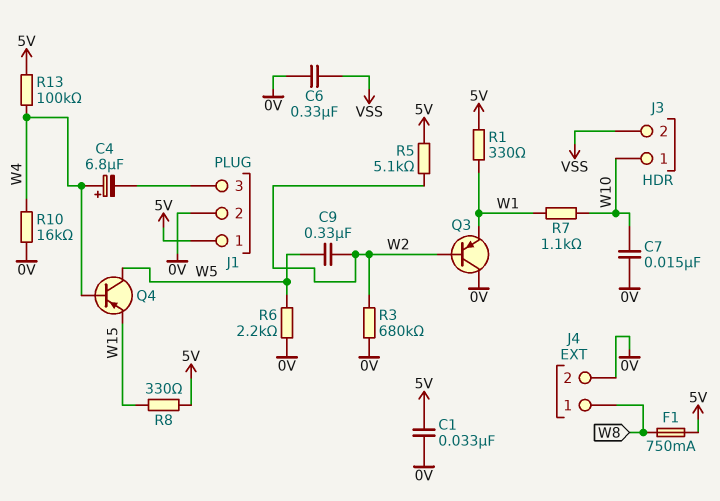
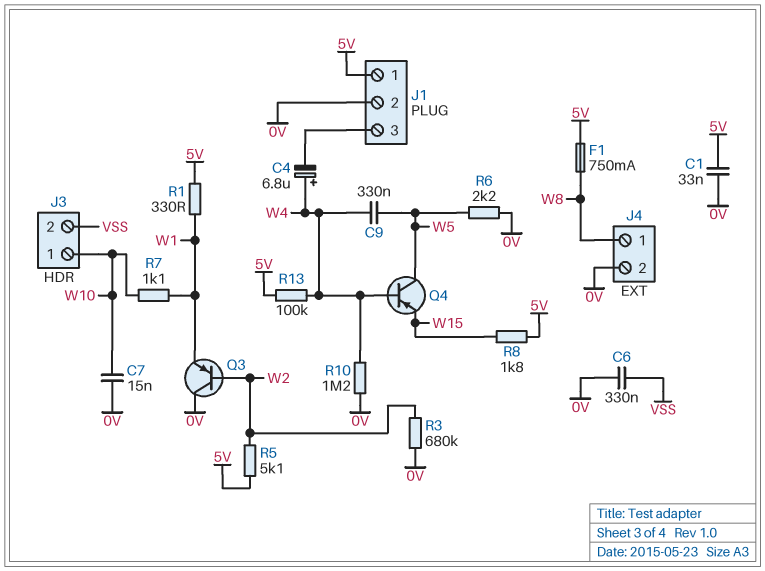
C9: 330nF (W2, W5) -> 330nF (W4, W5)
R8: 330 (5V, W15) -> 1.8k (5V, W15)
R10: 16k (0V, W4) -> 1.2M (0V, W4)

